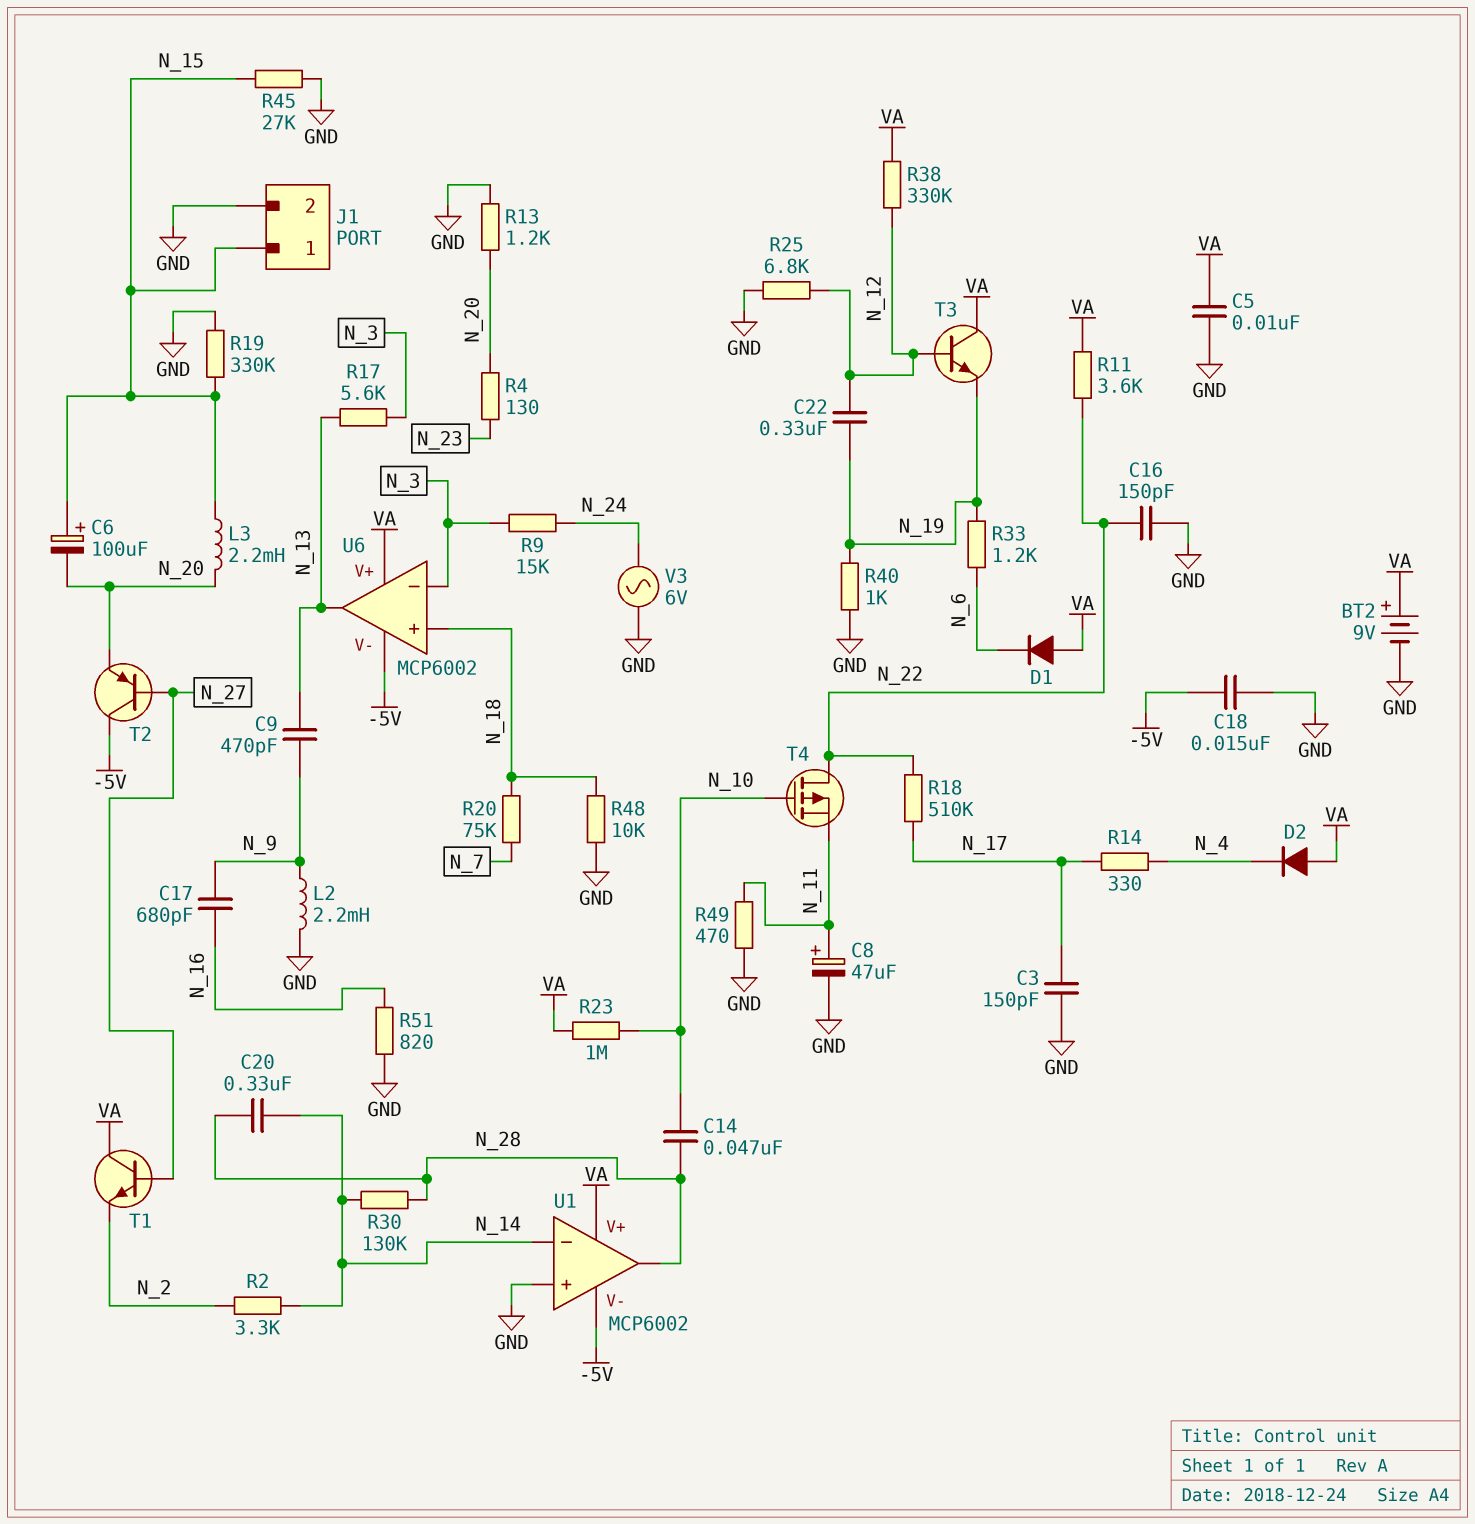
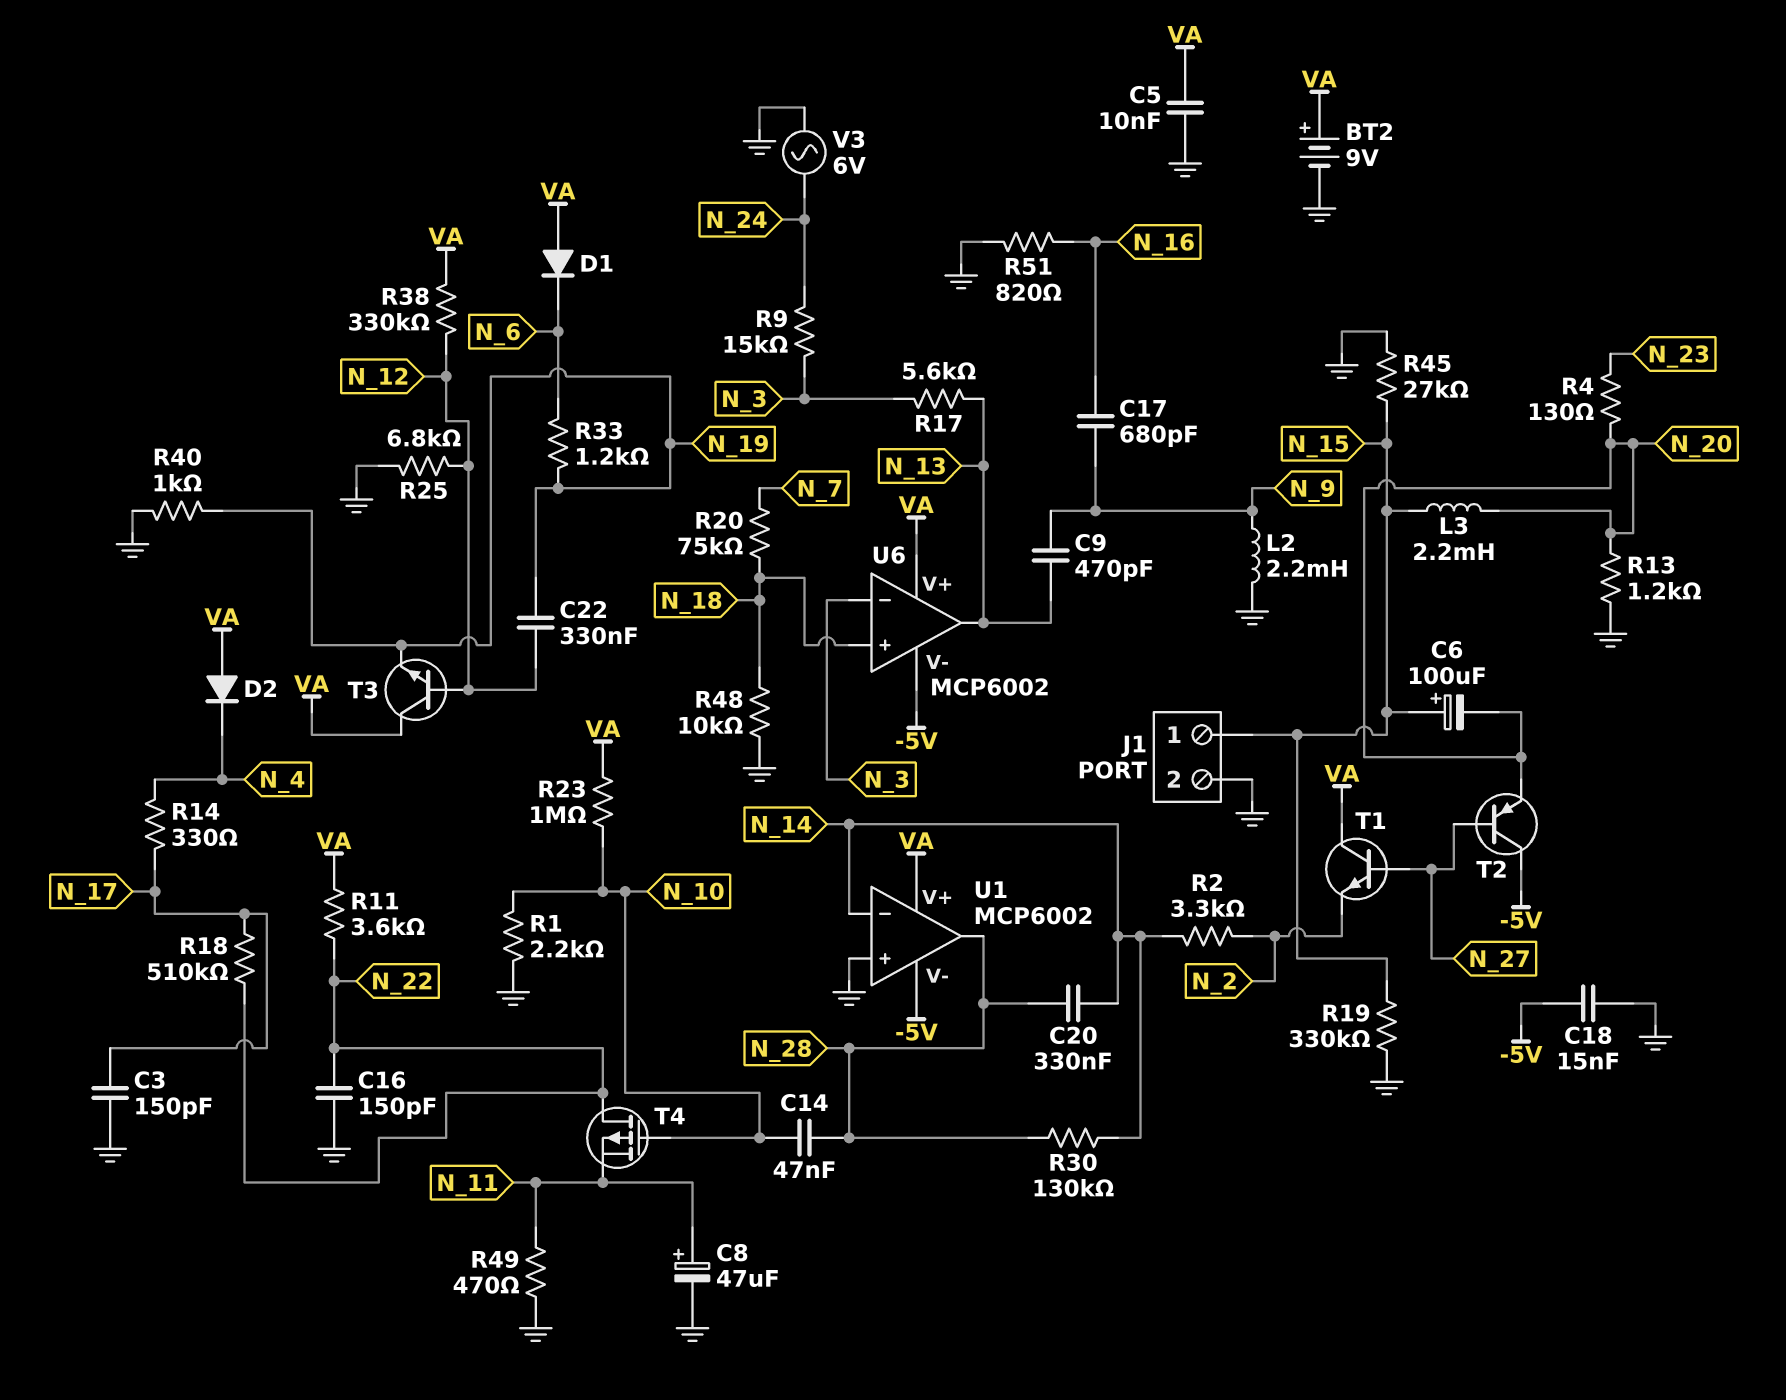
R1: none -> 2.2k (GND, N_10)

